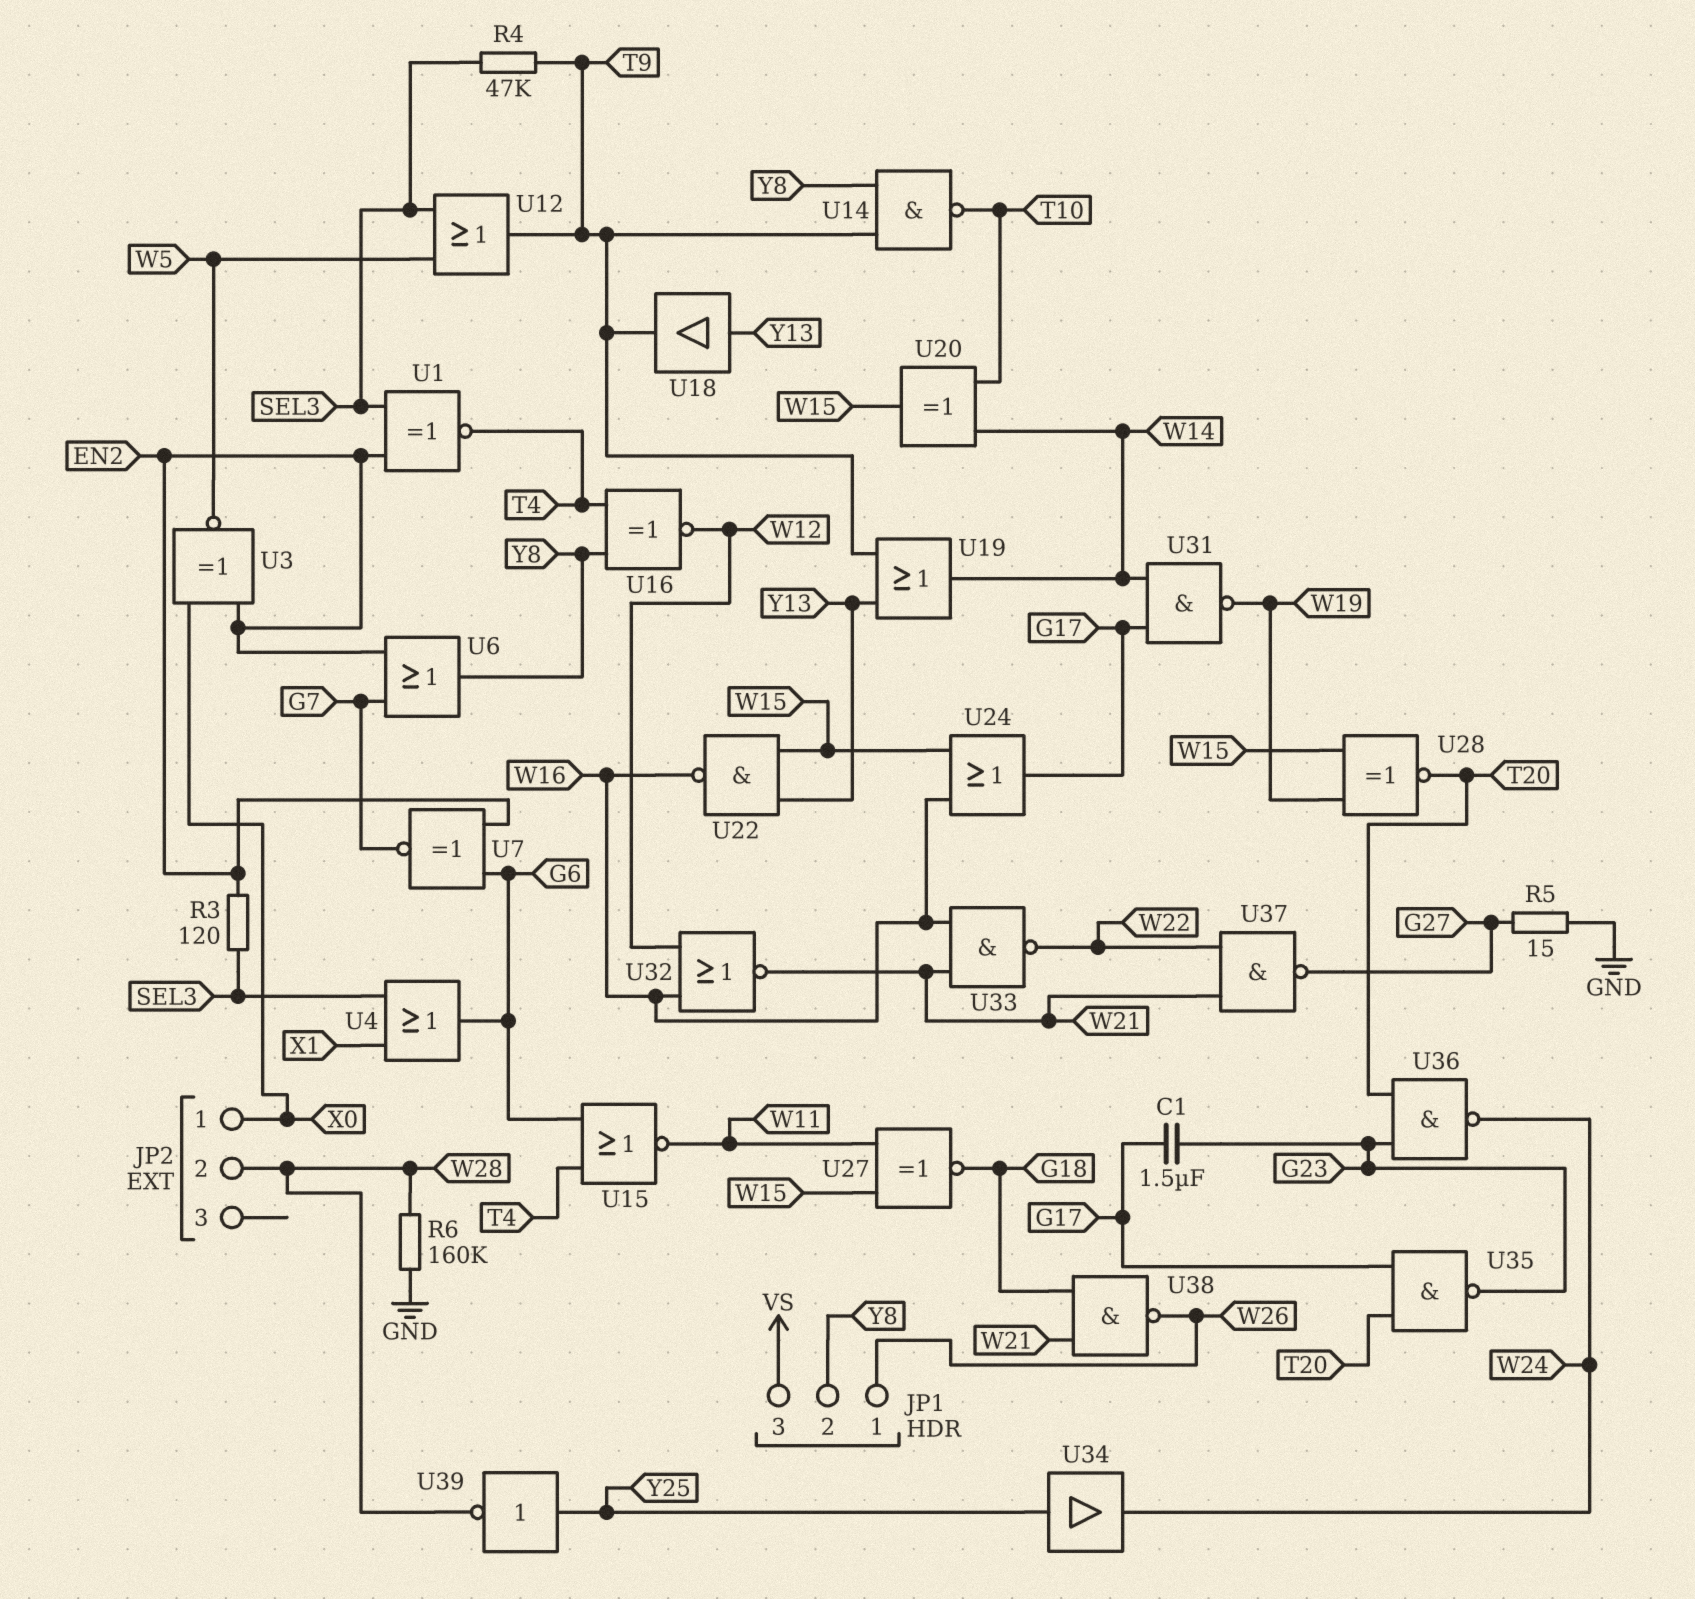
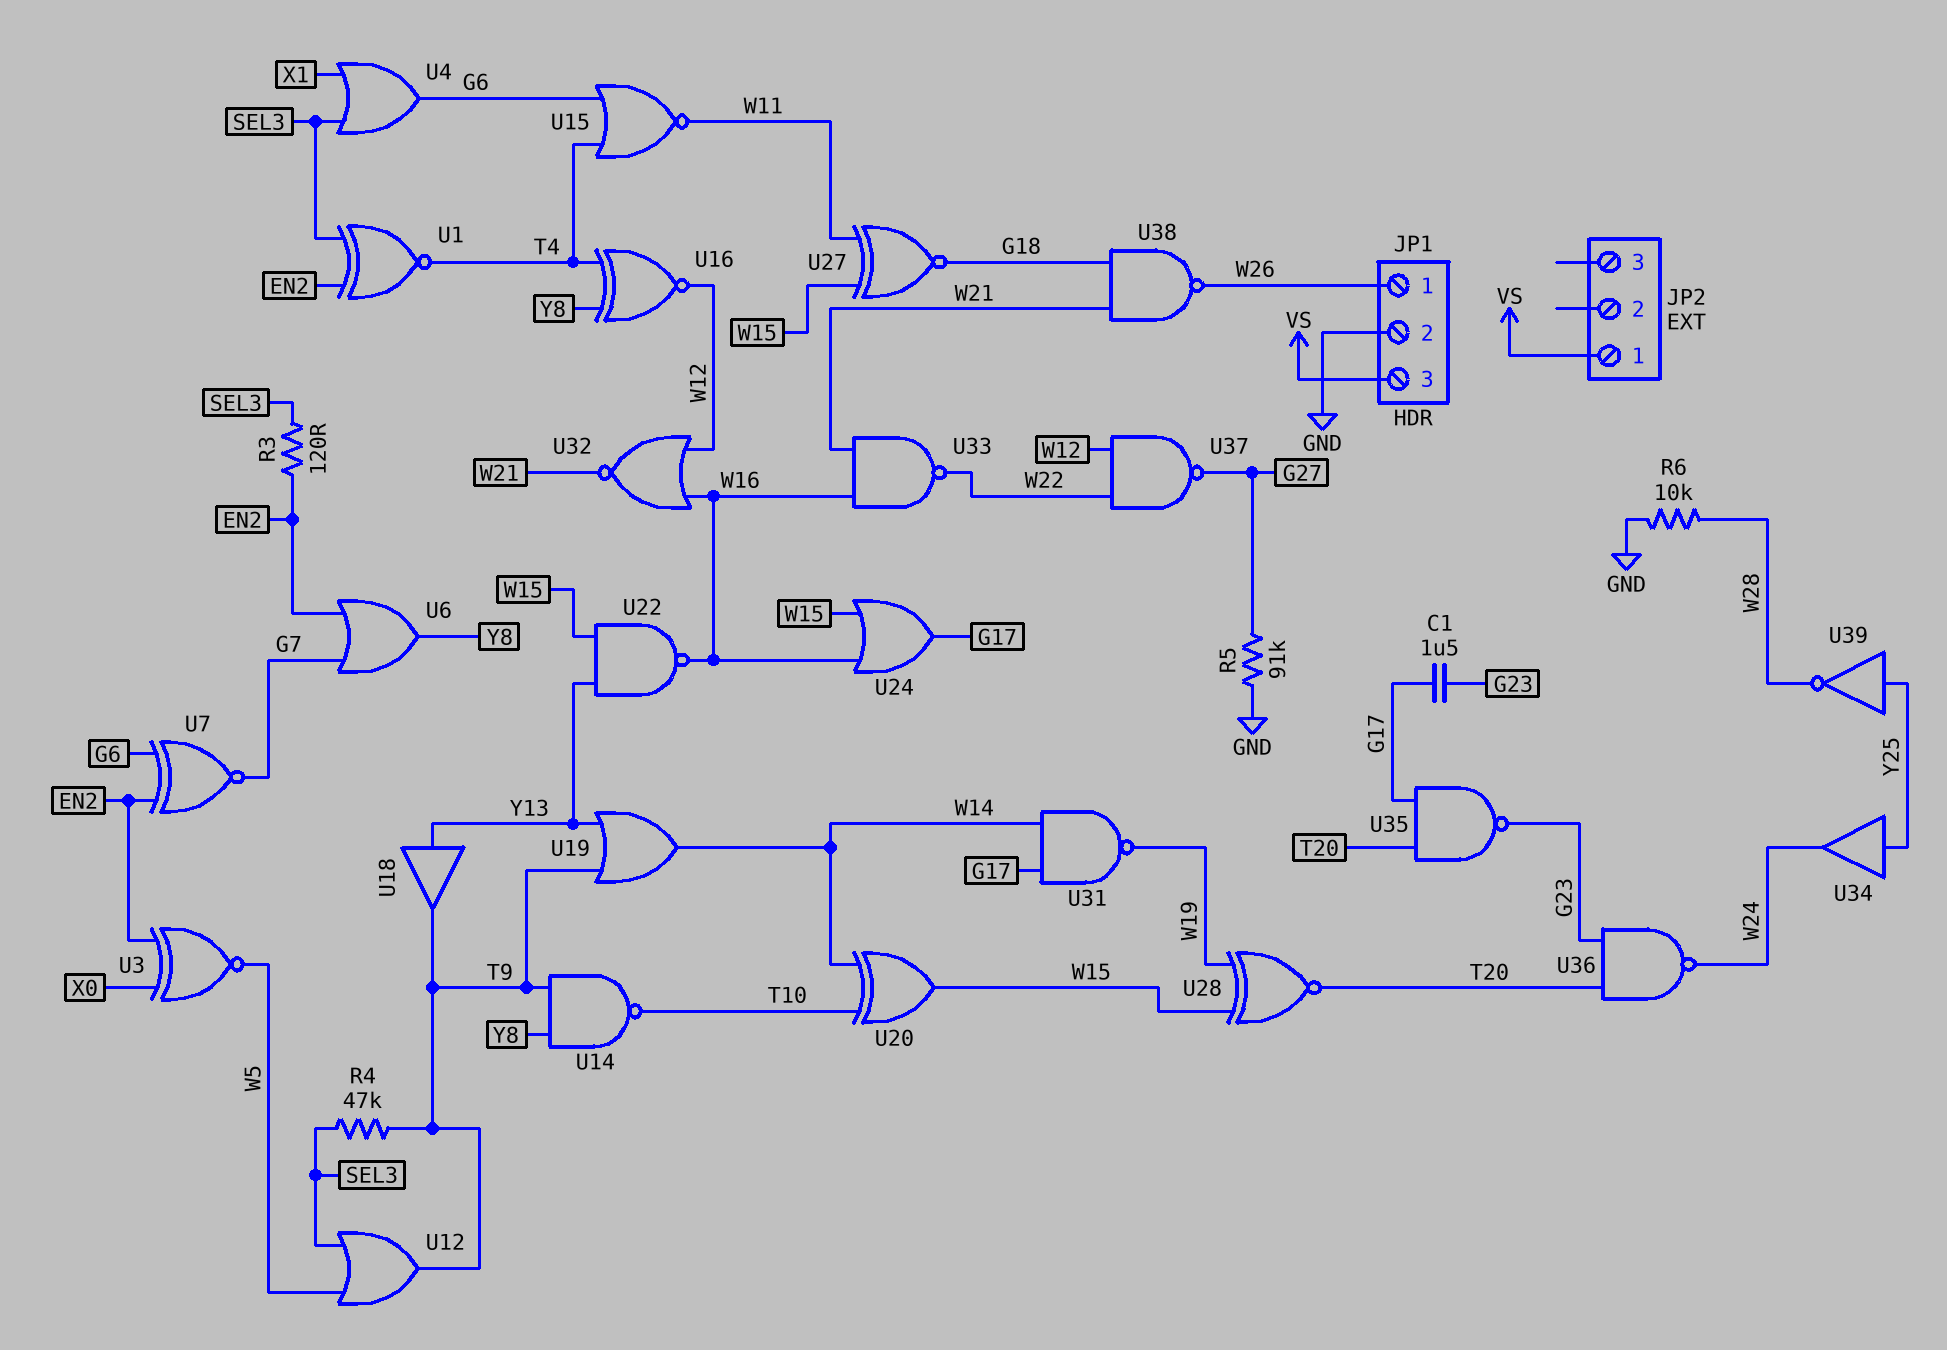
JP1 pin 2: Y8 -> GND
JP2 pin 1: X0 -> VS
JP2 pin 2: W28 -> none
R5: 15 (G27, GND) -> 91k (G27, GND)
R6: 160k (GND, W28) -> 10k (GND, W28)
U37: NAND (in W21, in W22, out G27) -> NAND (in W12, in W22, out G27)

